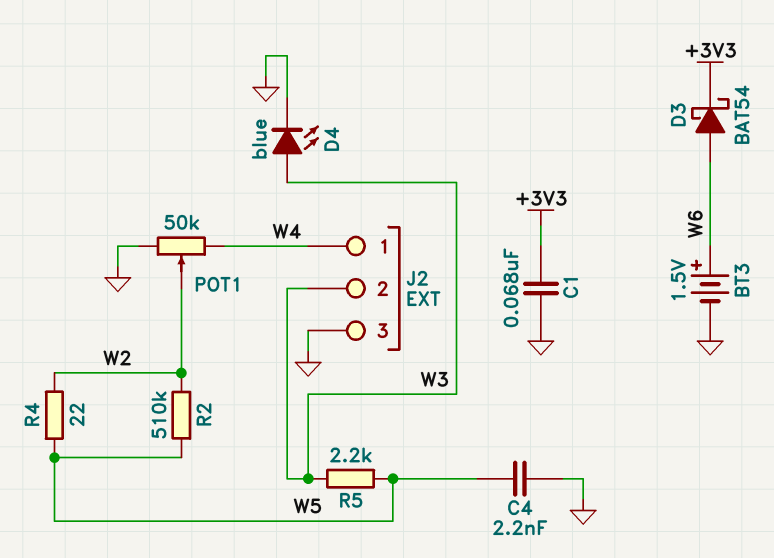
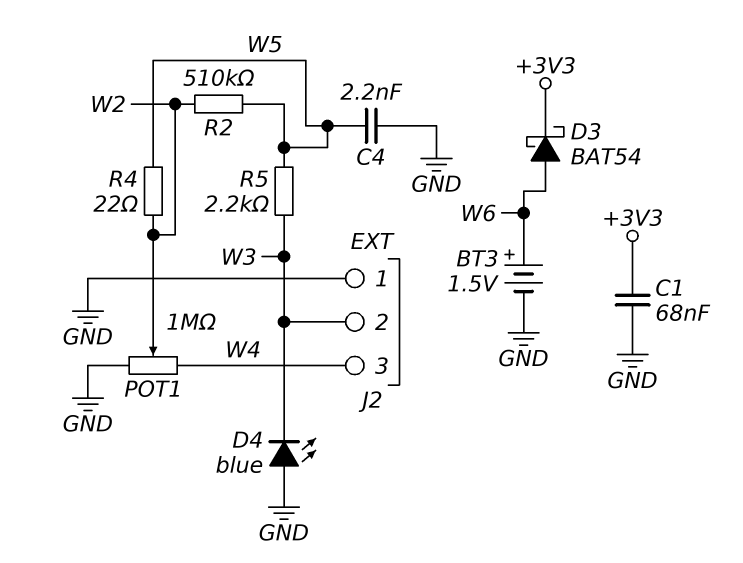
D4: LED blue (A W3, K GND) -> LED blue (A GND, K W3)
J2 pin 1: W4 -> GND
J2 pin 3: GND -> W4
POT1: 50k (GND, W4, wiper W2) -> 1M (GND, W4, wiper W2)

